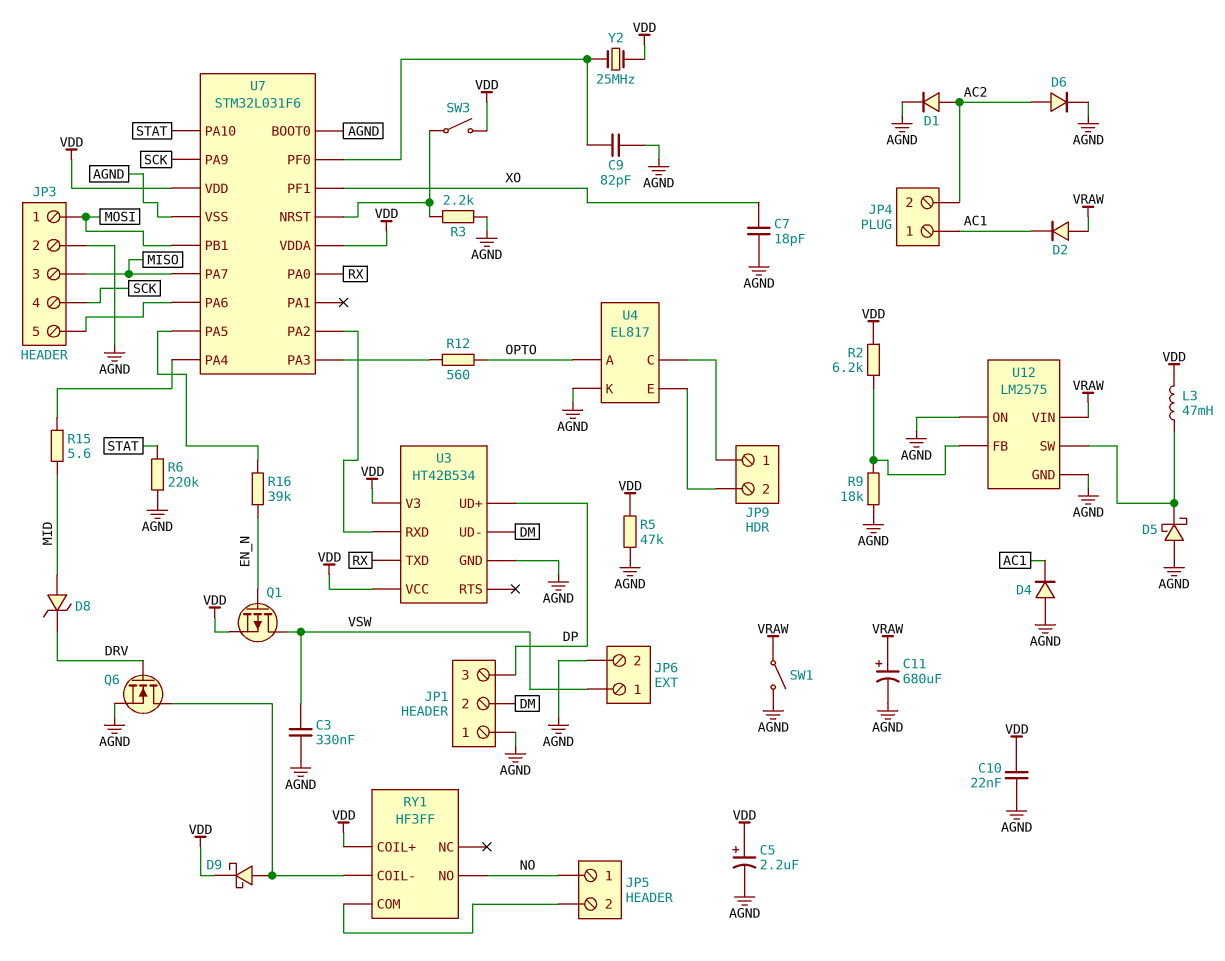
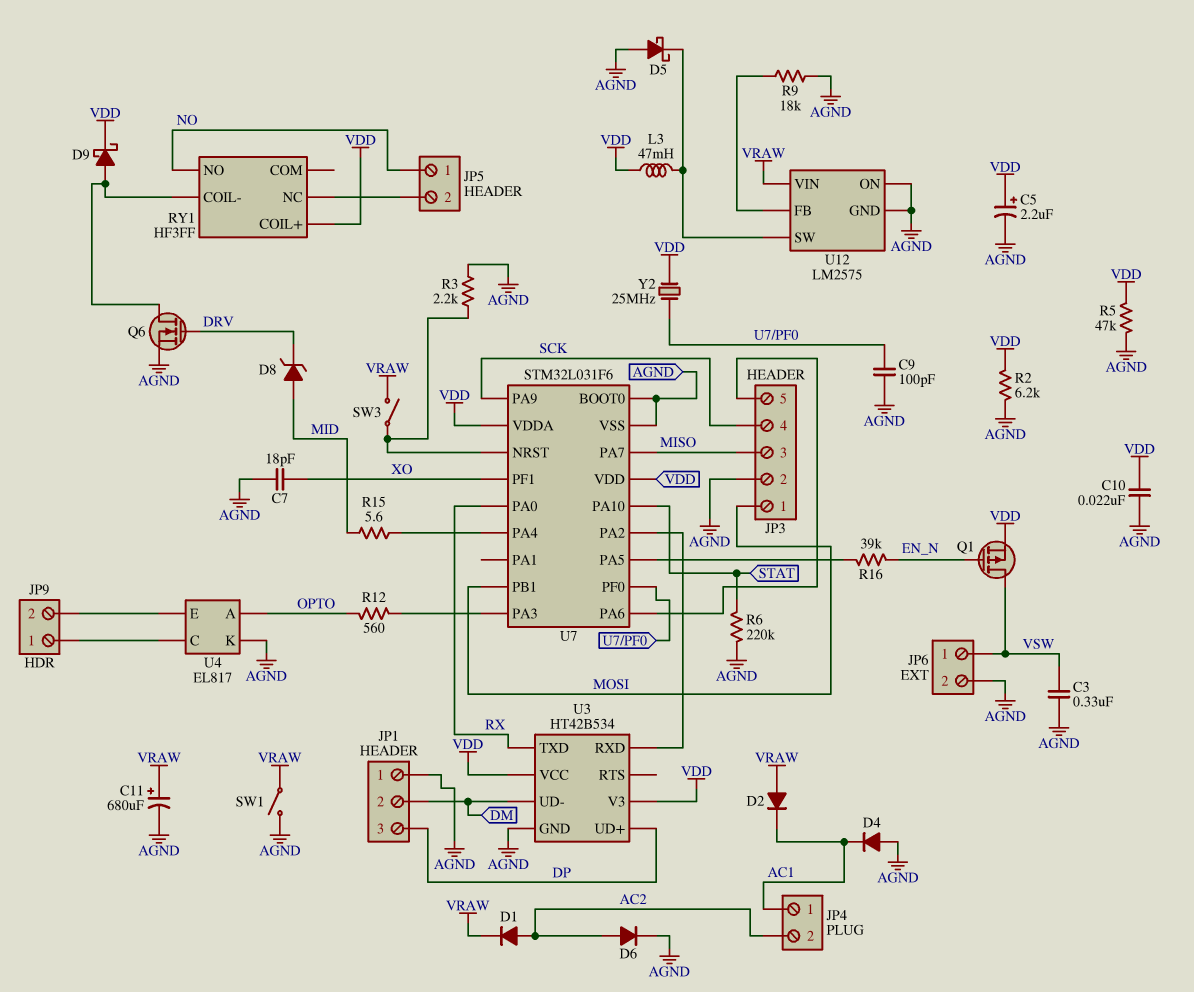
C9: 82pF (AGND, U7/PF0) -> 100pF (AGND, U7/PF0)
D1: diode (A AC2, K AGND) -> diode (A AC2, K VRAW)
R2: 6.2k (U12/FB, VDD) -> 6.2k (AGND, VDD)
RY1 pin COM: JP5/2 -> none
RY1 pin NC: none -> JP5/2
SW3: switch (U7/NRST, VDD) -> switch (U7/NRST, VRAW)

